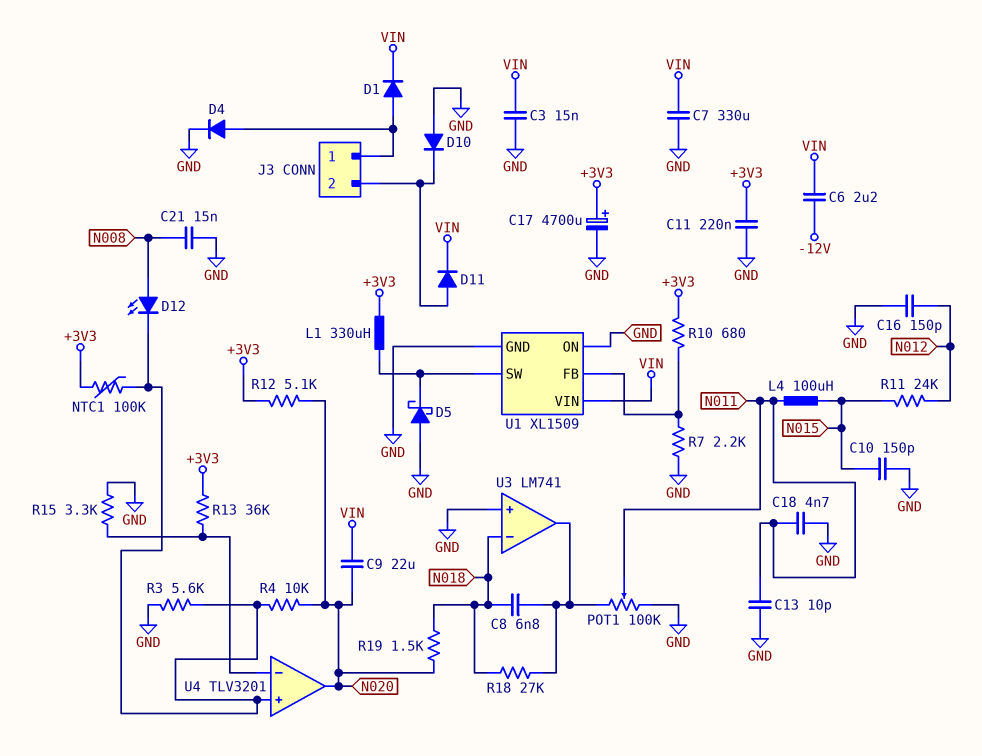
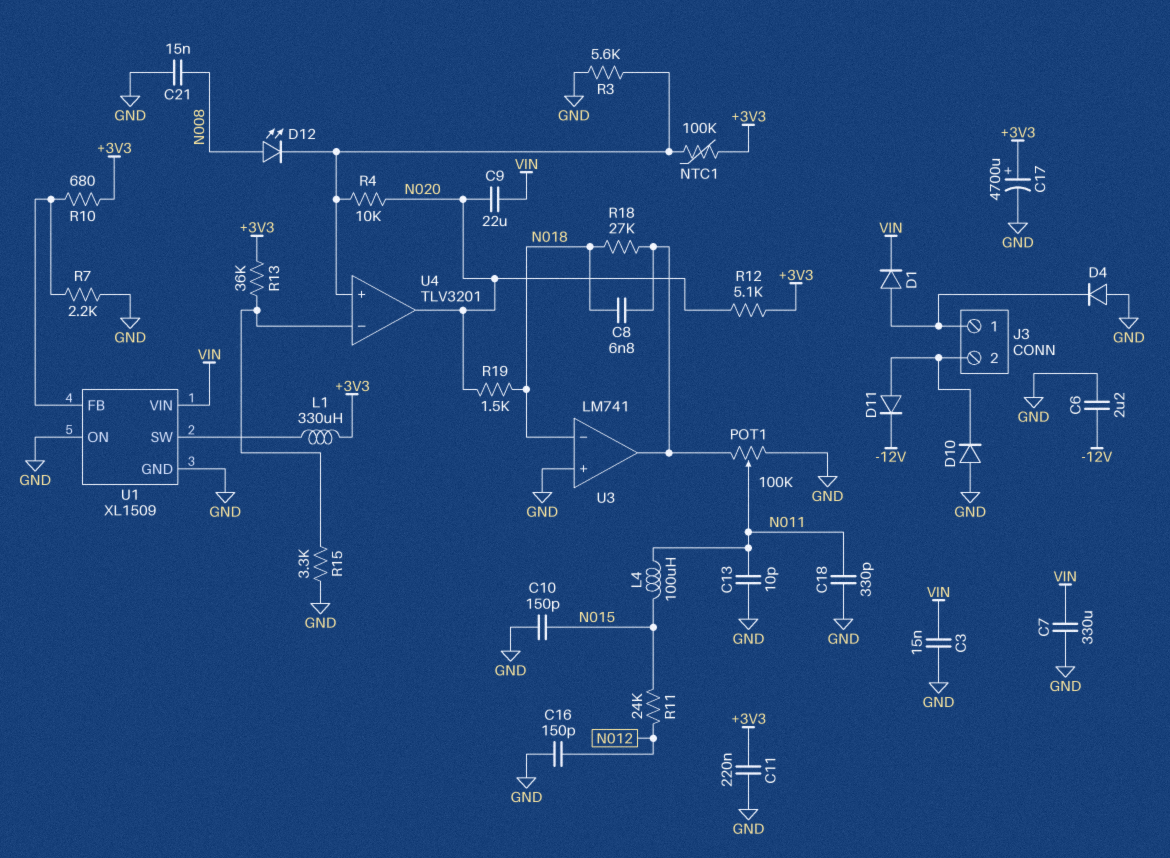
C6: 2.2uF (-12V, VIN) -> 2.2uF (-12V, GND)
C18: 4.7nF (GND, N011) -> 330pF (GND, N011)
D4: diode (A J3/1, K GND) -> diode (A GND, K J3/1)
D5: schottky (A GND, K U1/SW) -> none
D11: diode (A J3/2, K VIN) -> diode (A J3/2, K -12V)

